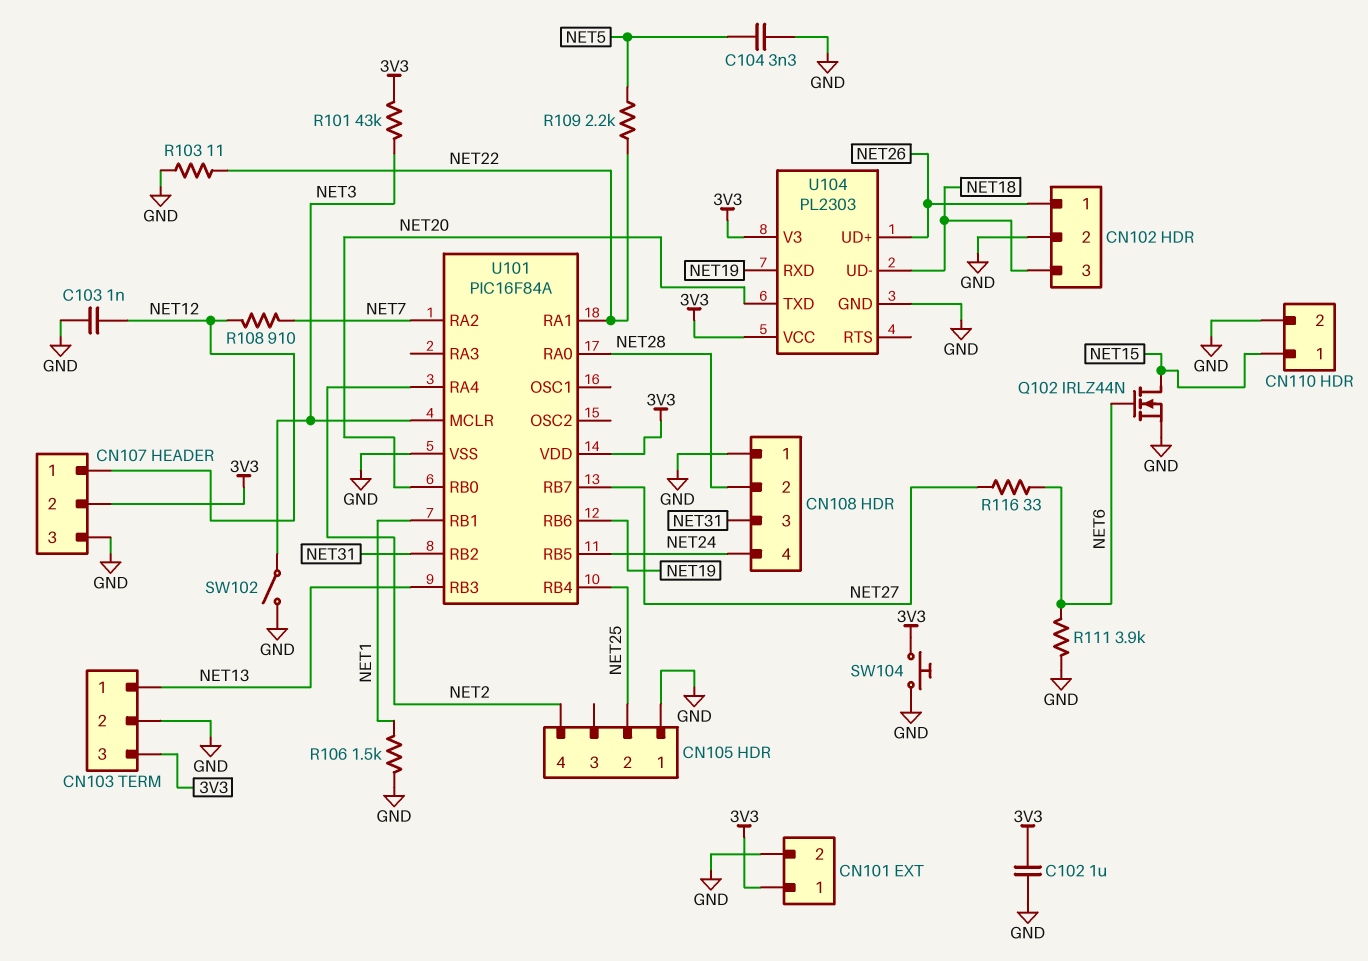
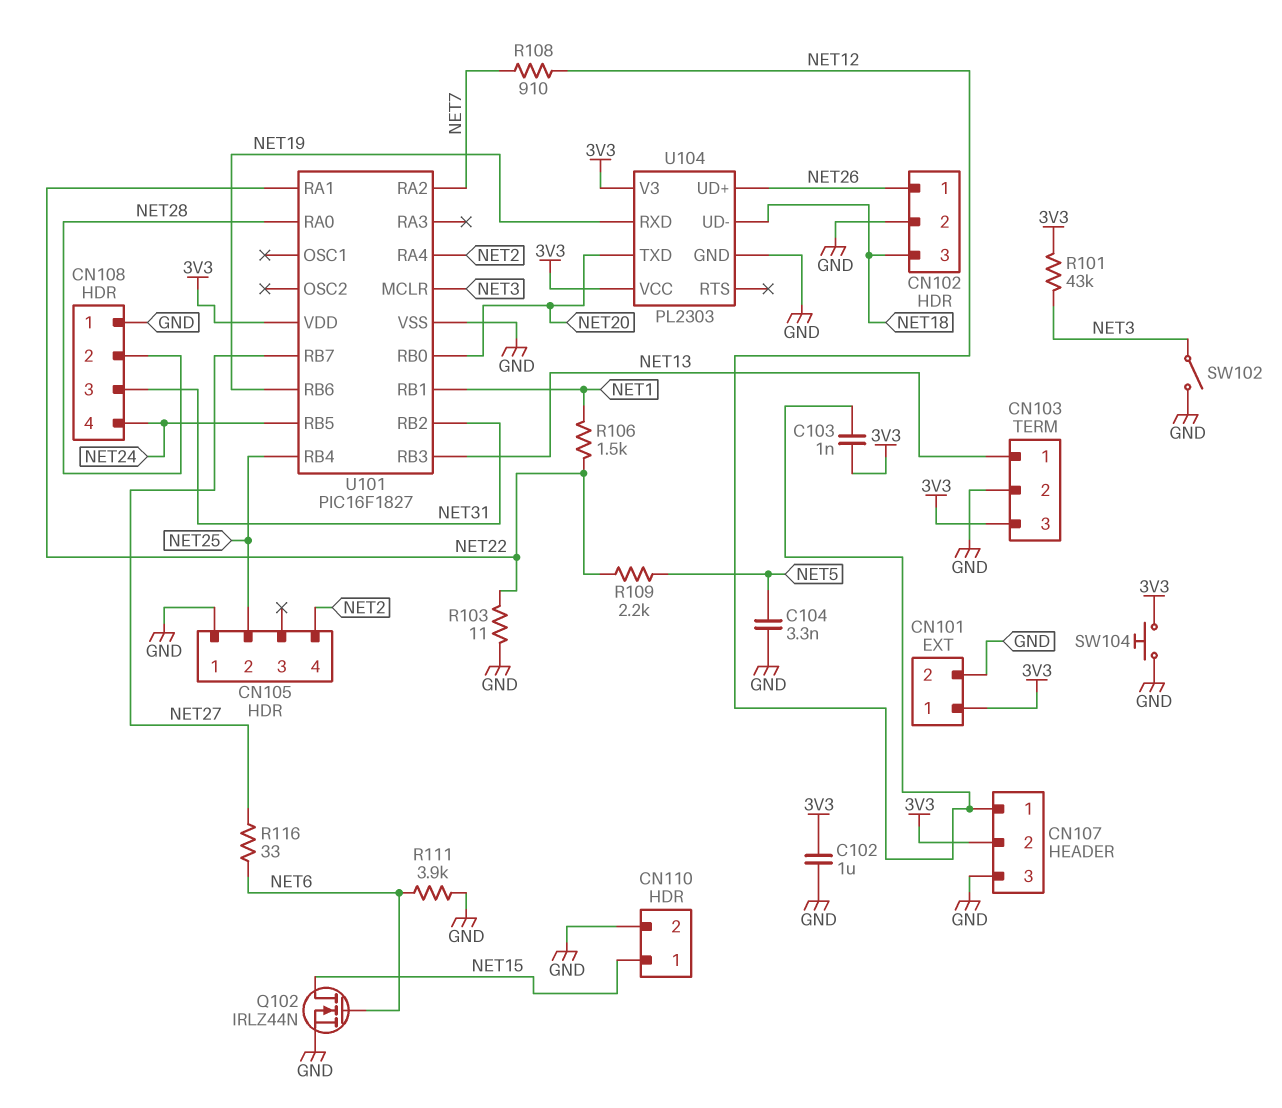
C103: 1nF (GND, NET12) -> 1nF (3V3, NET12)
R106: 1.5k (GND, NET1) -> 1.5k (NET1, NET22)
U101: PIC16F84A -> PIC16F1827

